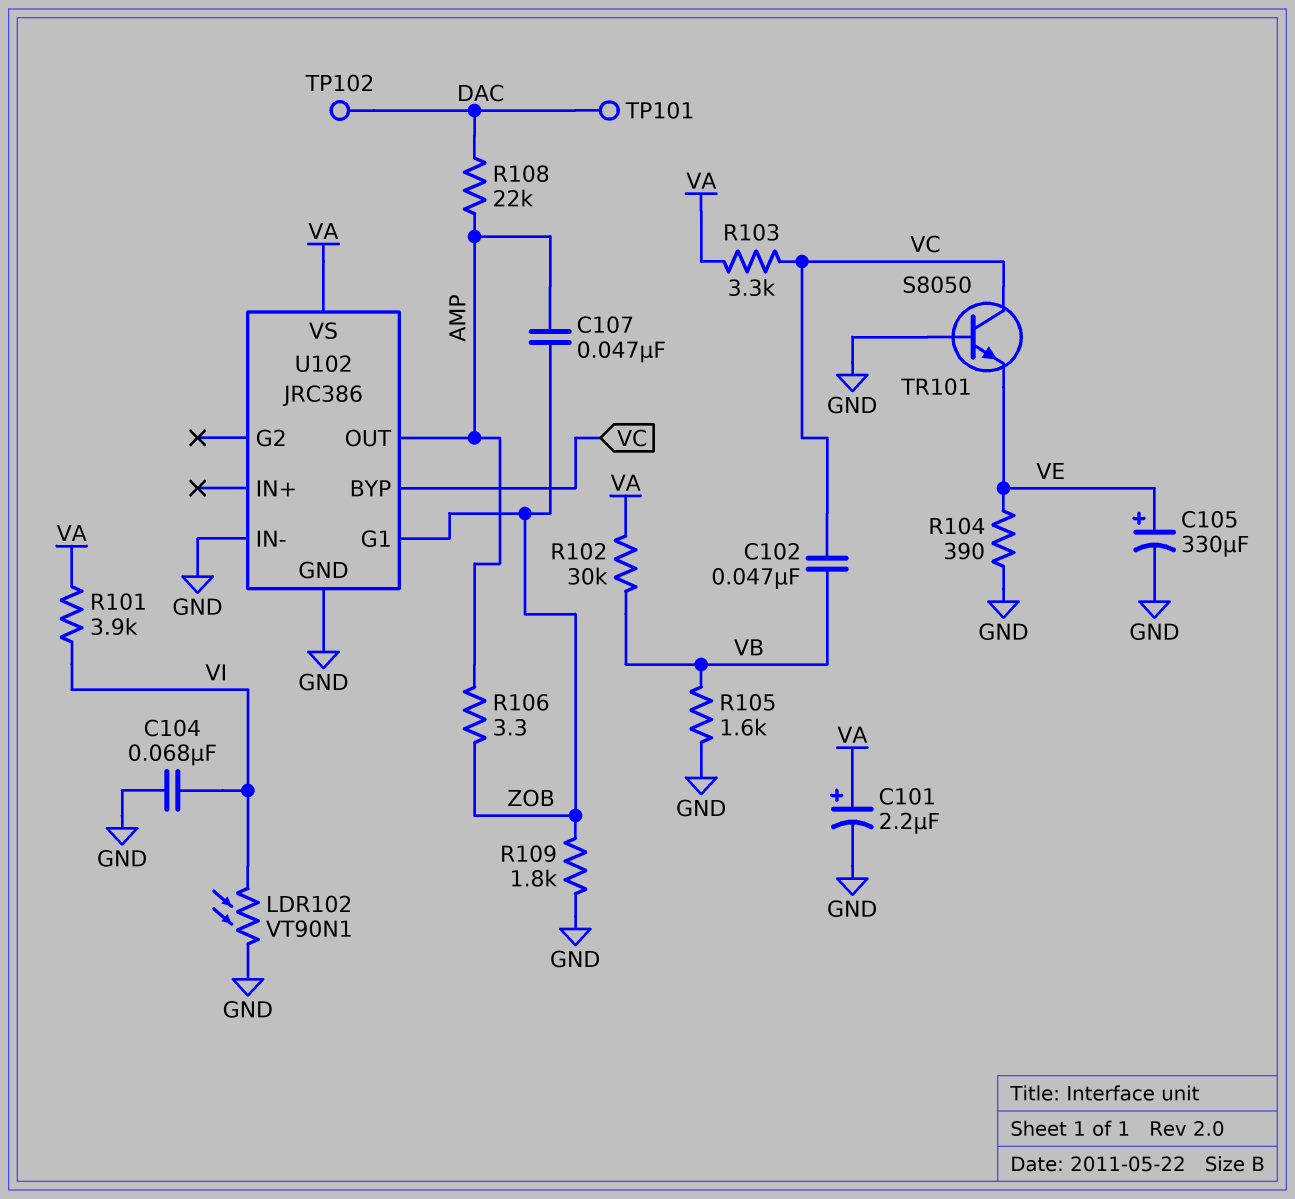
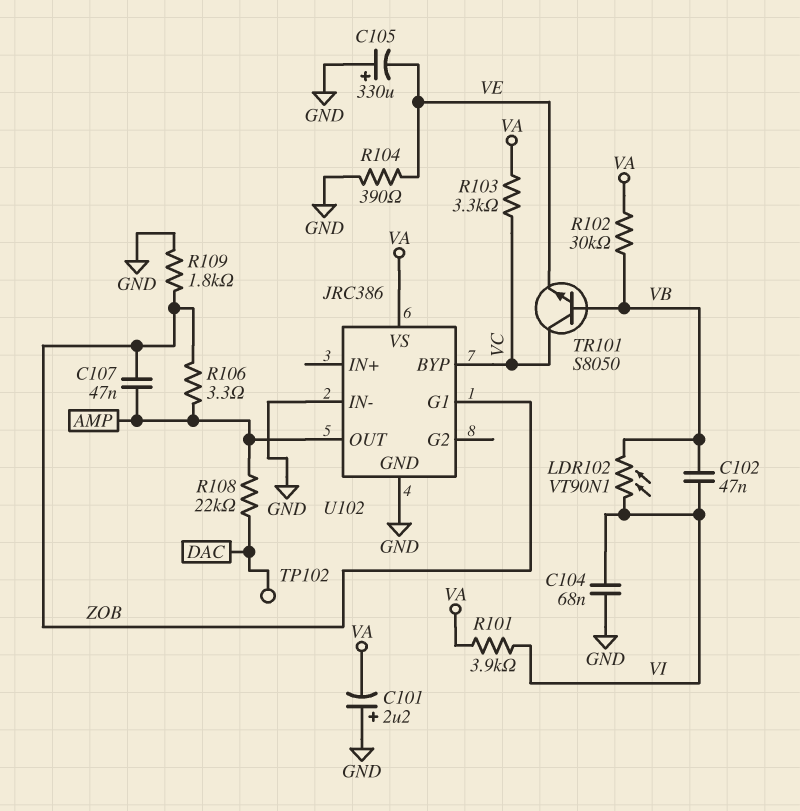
C101: 2.2uF (plus VA, minus GND) -> 2.2uF (plus GND, minus VA)
C102: 47nF (VB, VC) -> 47nF (VB, VI)
C105: 330uF (plus VE, minus GND) -> 330uF (plus GND, minus VE)
LDR102: VT90N1 (GND, VI) -> VT90N1 (VB, VI)
R105: 1.6k (GND, VB) -> none
TP101: test point (DAC) -> none
TR101: NPN S8050 (B GND, C VC, E VE) -> NPN S8050 (B VB, C VC, E VE)

